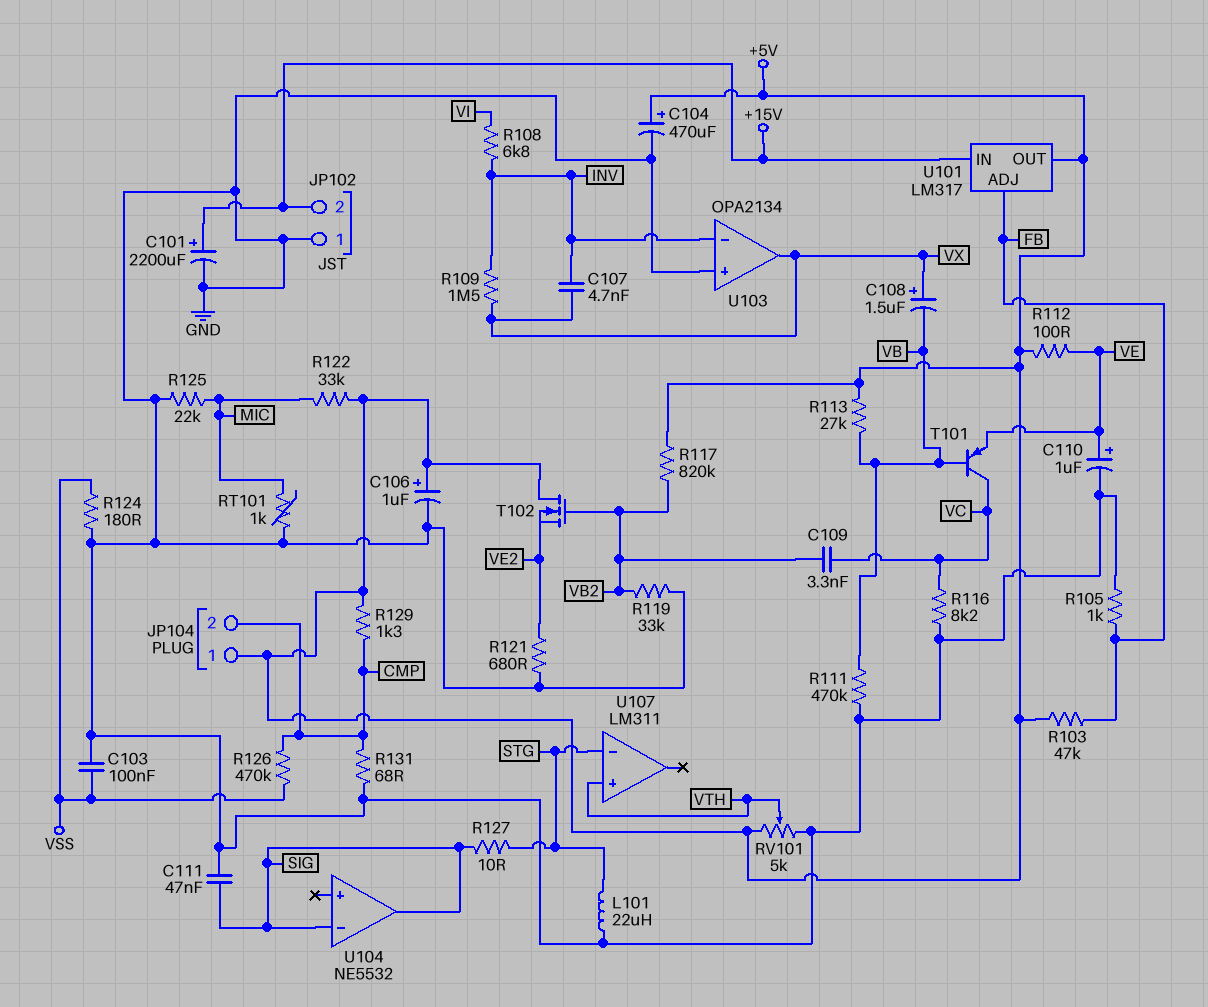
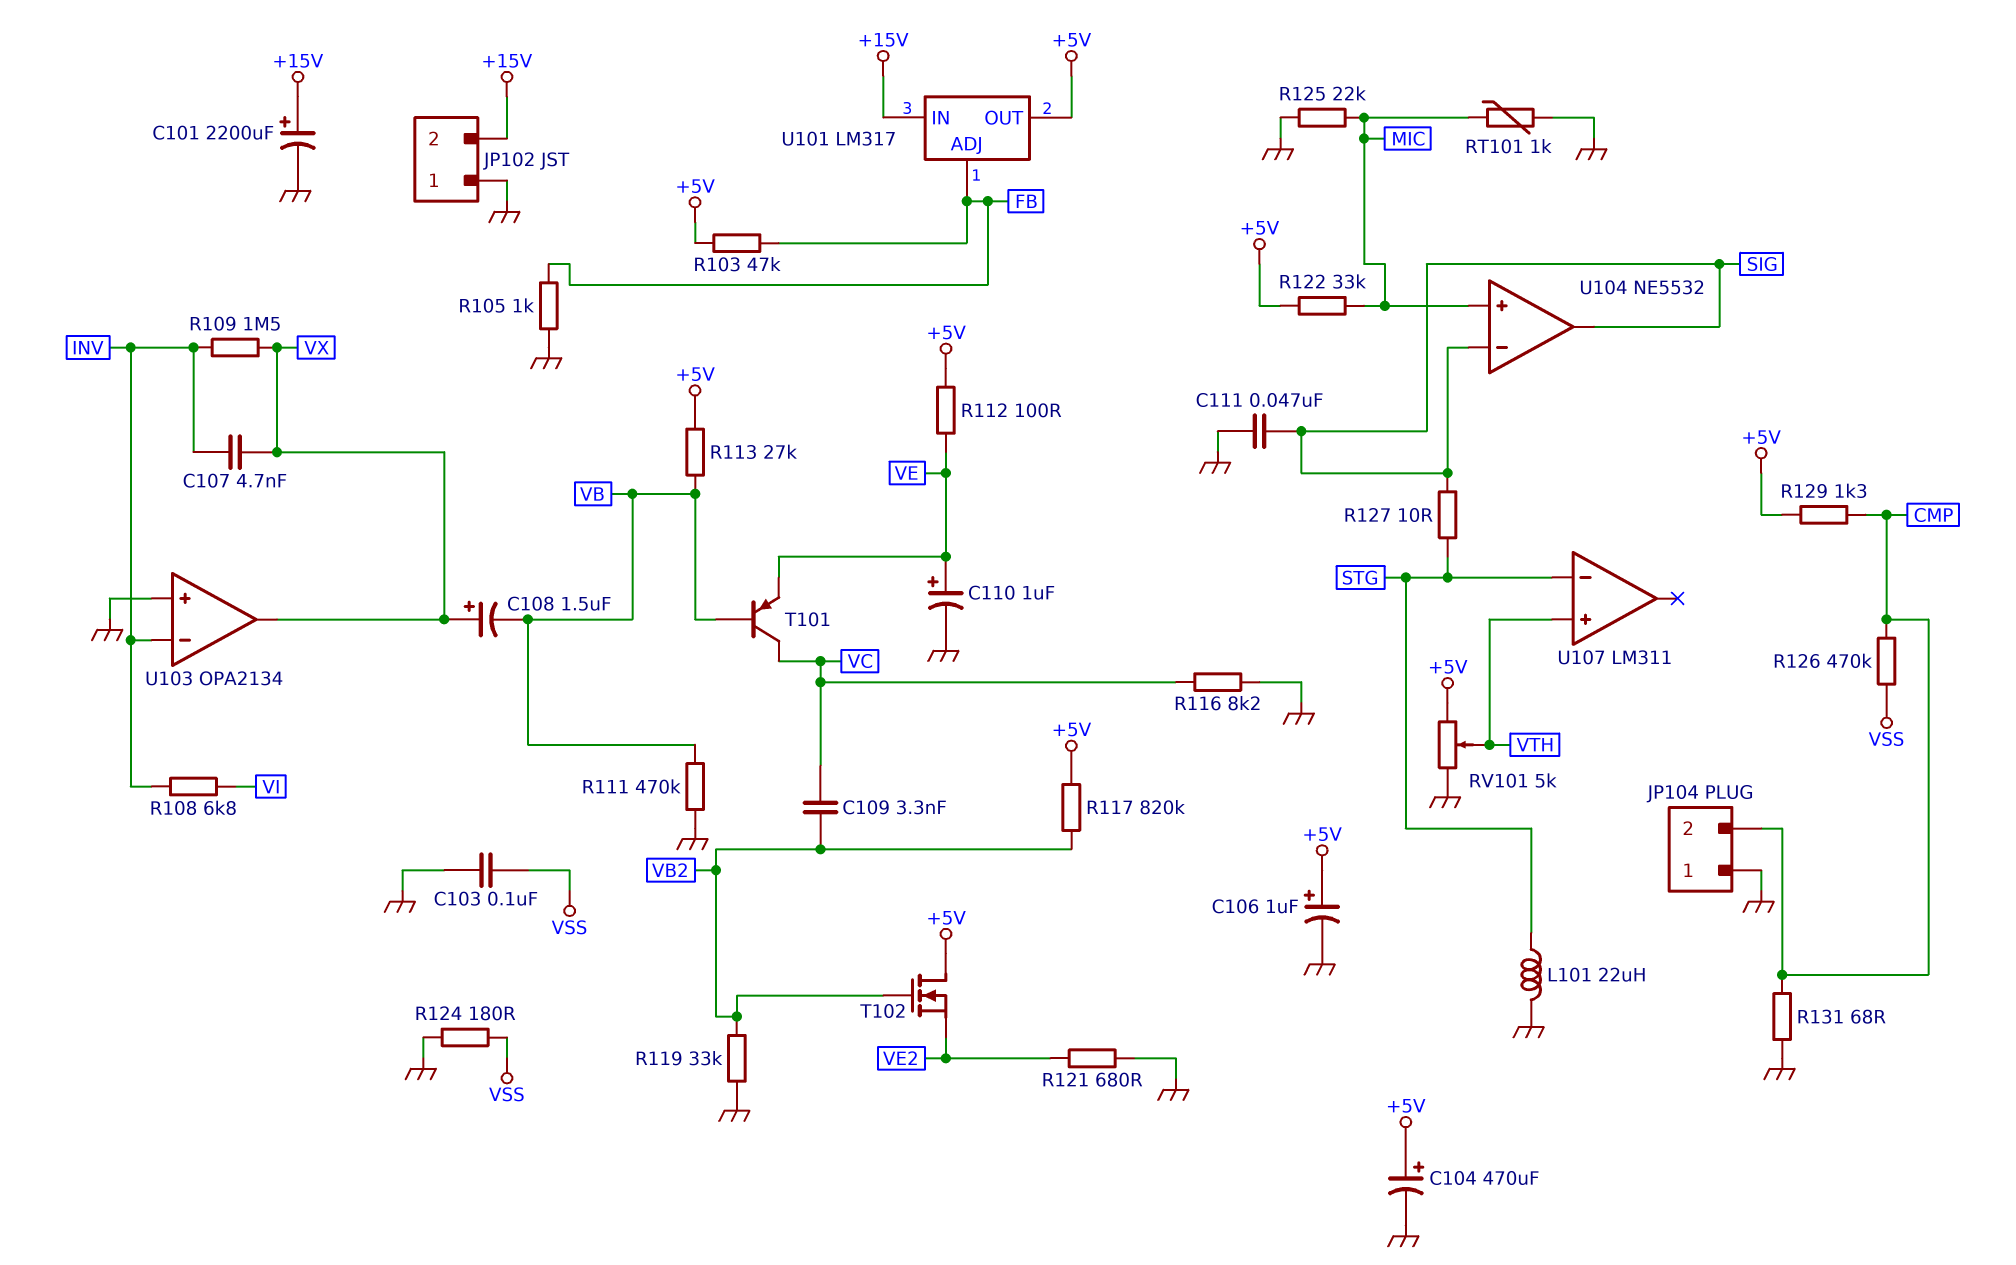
JP104 pin 1: +5V -> GND
U104 pin in+: none -> MIC

